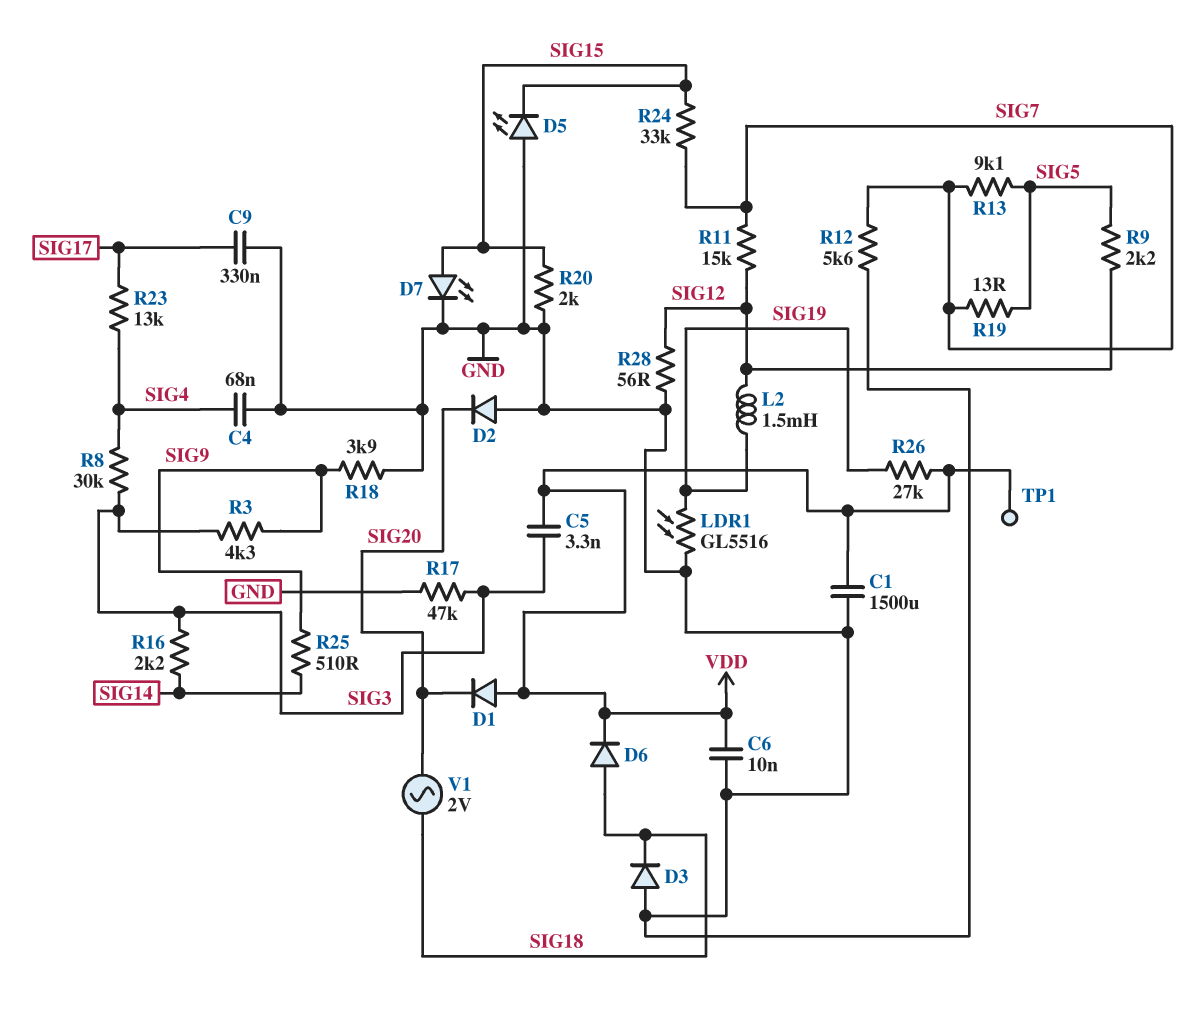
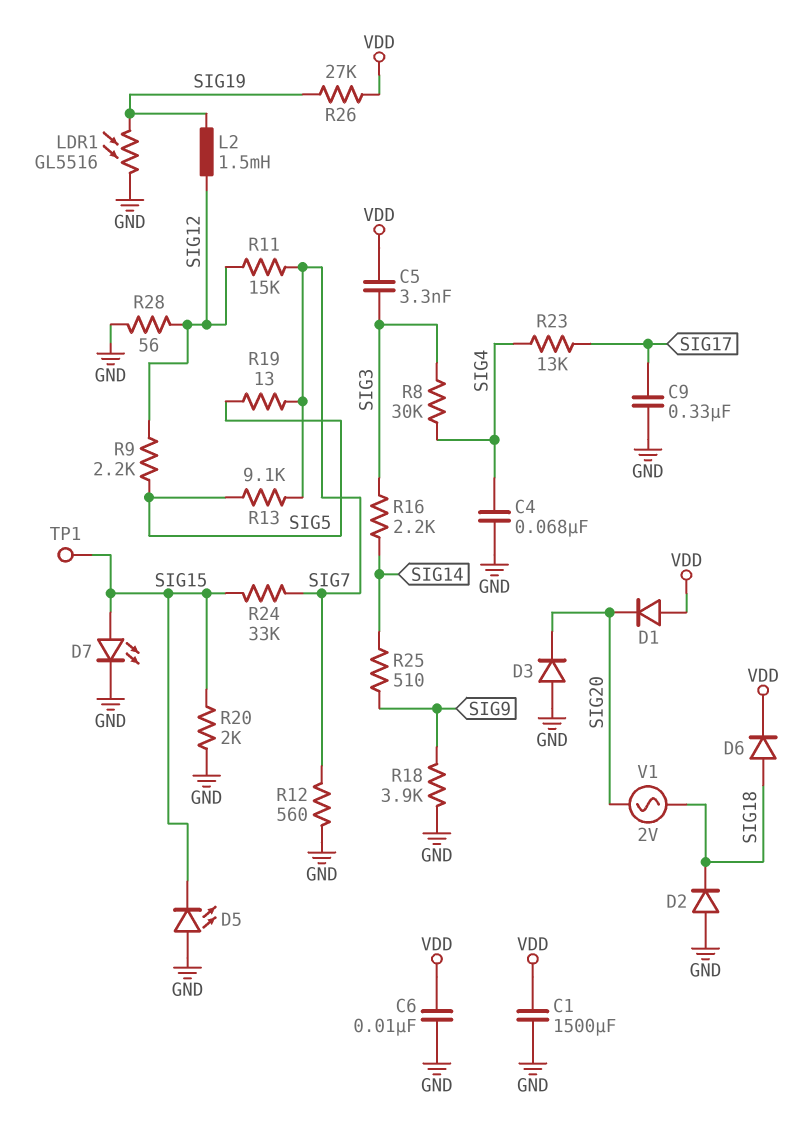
D2: diode (A GND, K SIG20) -> diode (A GND, K SIG18)
D3: diode (A GND, K SIG18) -> diode (A GND, K SIG20)
R3: 4.3k (SIG3, SIG9) -> none
R12: 5.6k (GND, SIG7) -> 560 (GND, SIG7)
R17: 47k (GND, SIG3) -> none
TP1: test point (VDD) -> test point (SIG15)

